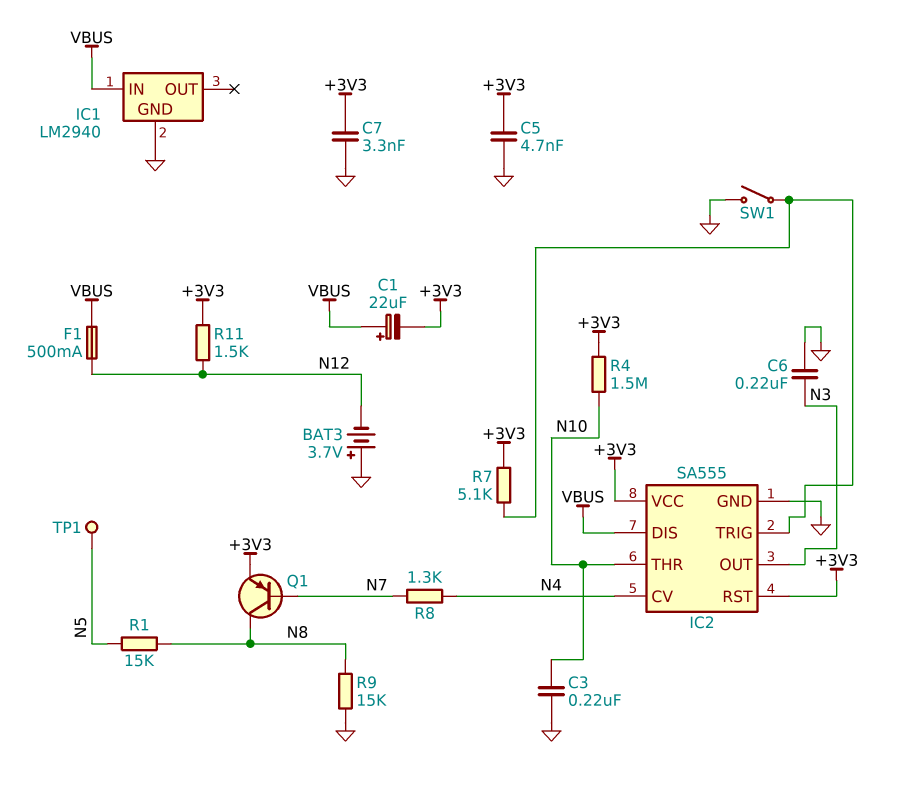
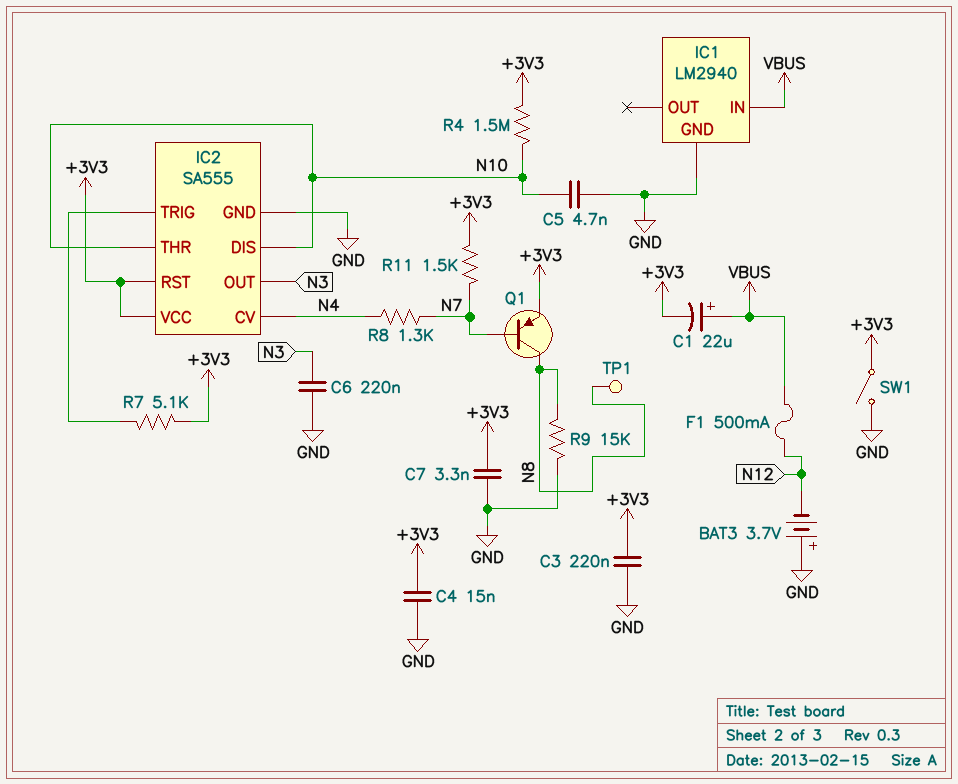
C3: 220nF (GND, N10) -> 220nF (+3V3, GND)
C4: none -> 15nF (+3V3, GND)
C5: 4.7nF (+3V3, GND) -> 4.7nF (GND, N10)
IC2 pin DIS: VBUS -> N10
R1: 15k (N5, N8) -> none
R11: 1.5k (+3V3, N12) -> 1.5k (+3V3, N7)
SW1: switch (GND, IC2/TRIG) -> switch (+3V3, GND)
TP1: test point (N5) -> test point (N8)

